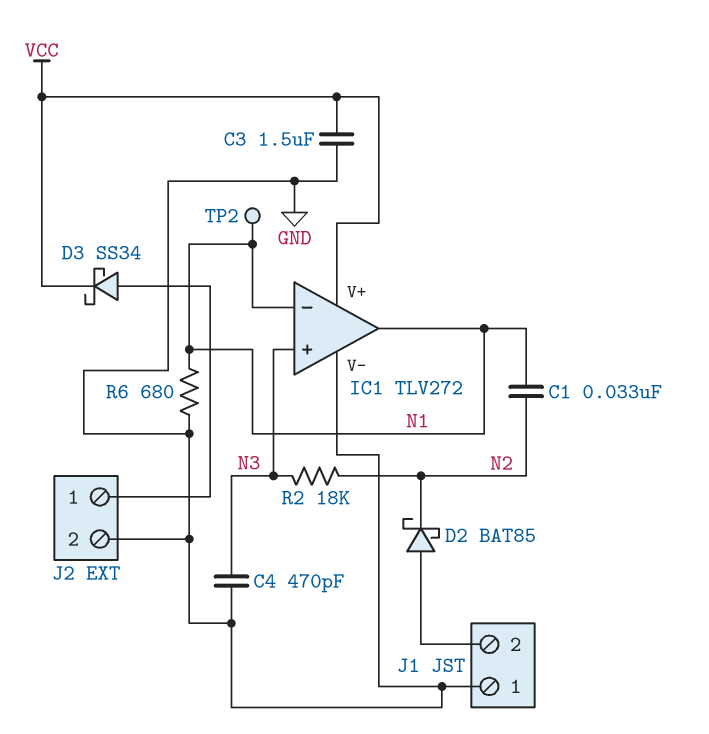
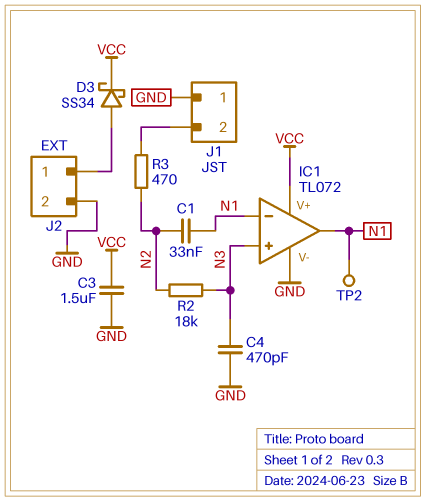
D2: schottky BAT85 (A J1/2, K N2) -> none
IC1: TLV272 -> TL072
R3: none -> 470 (J1/2, N2)
R6: 680 (GND, N1) -> none

